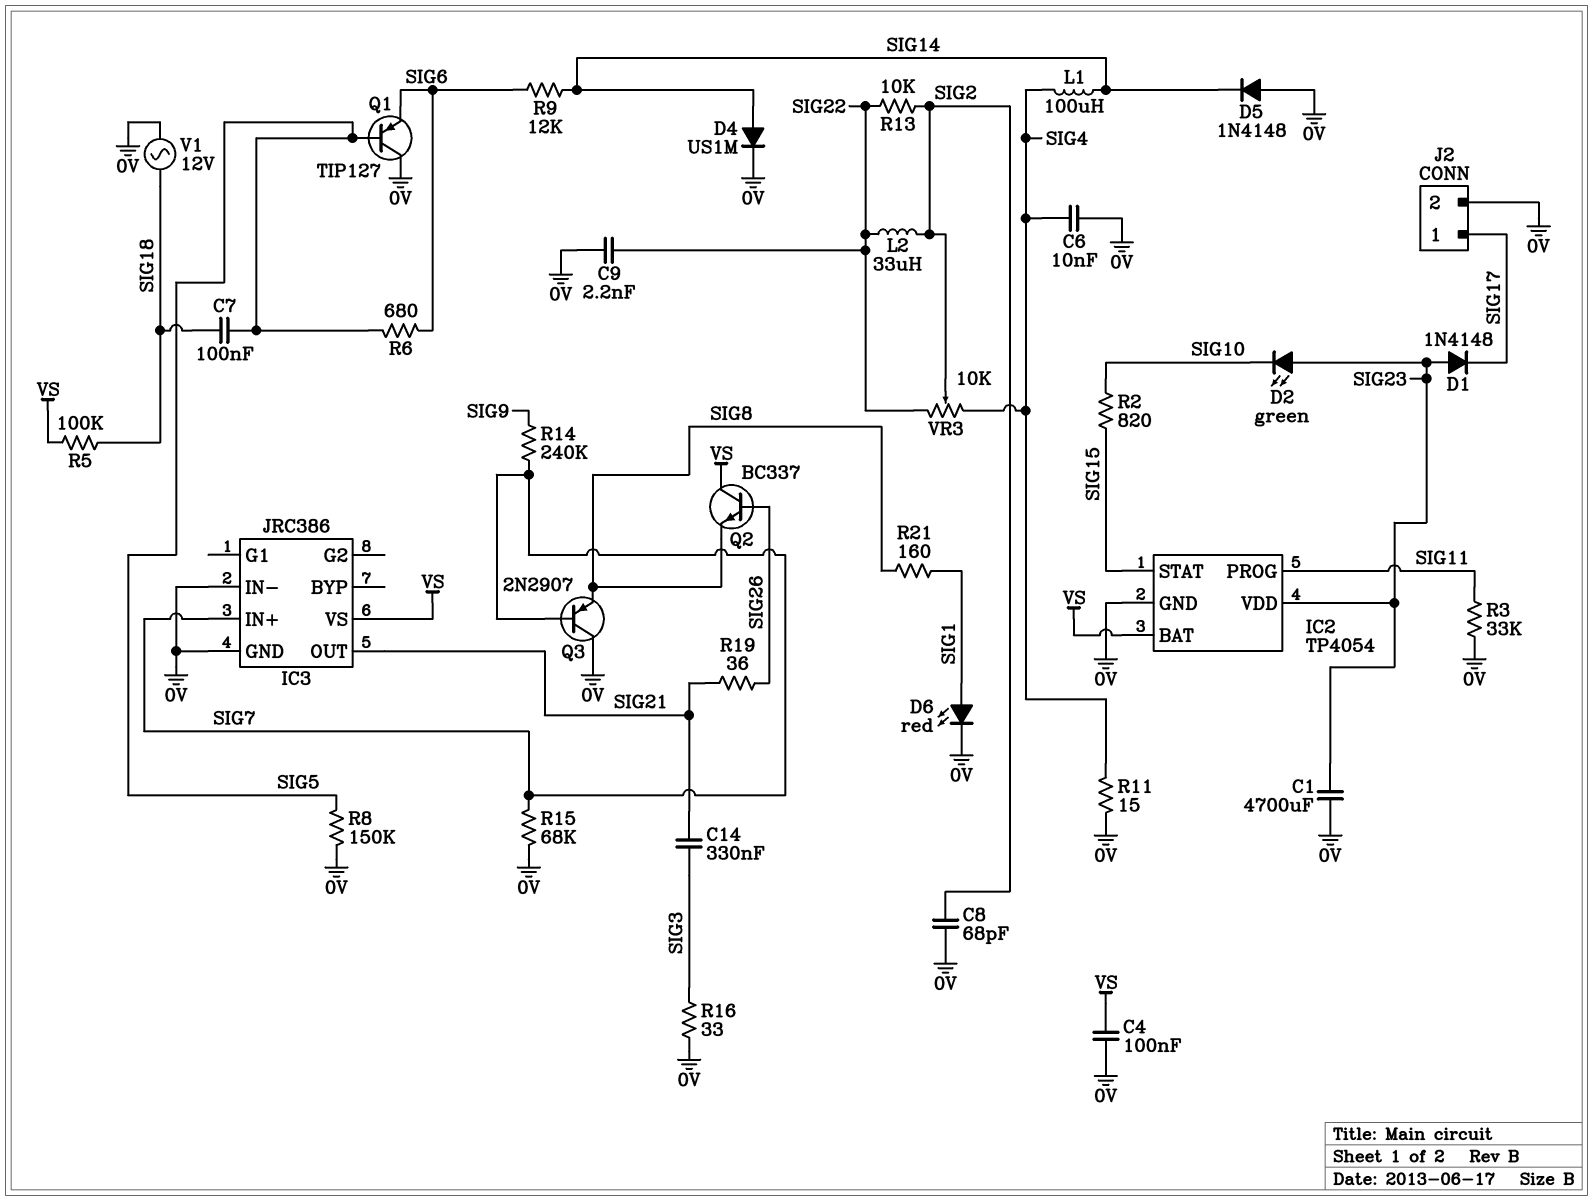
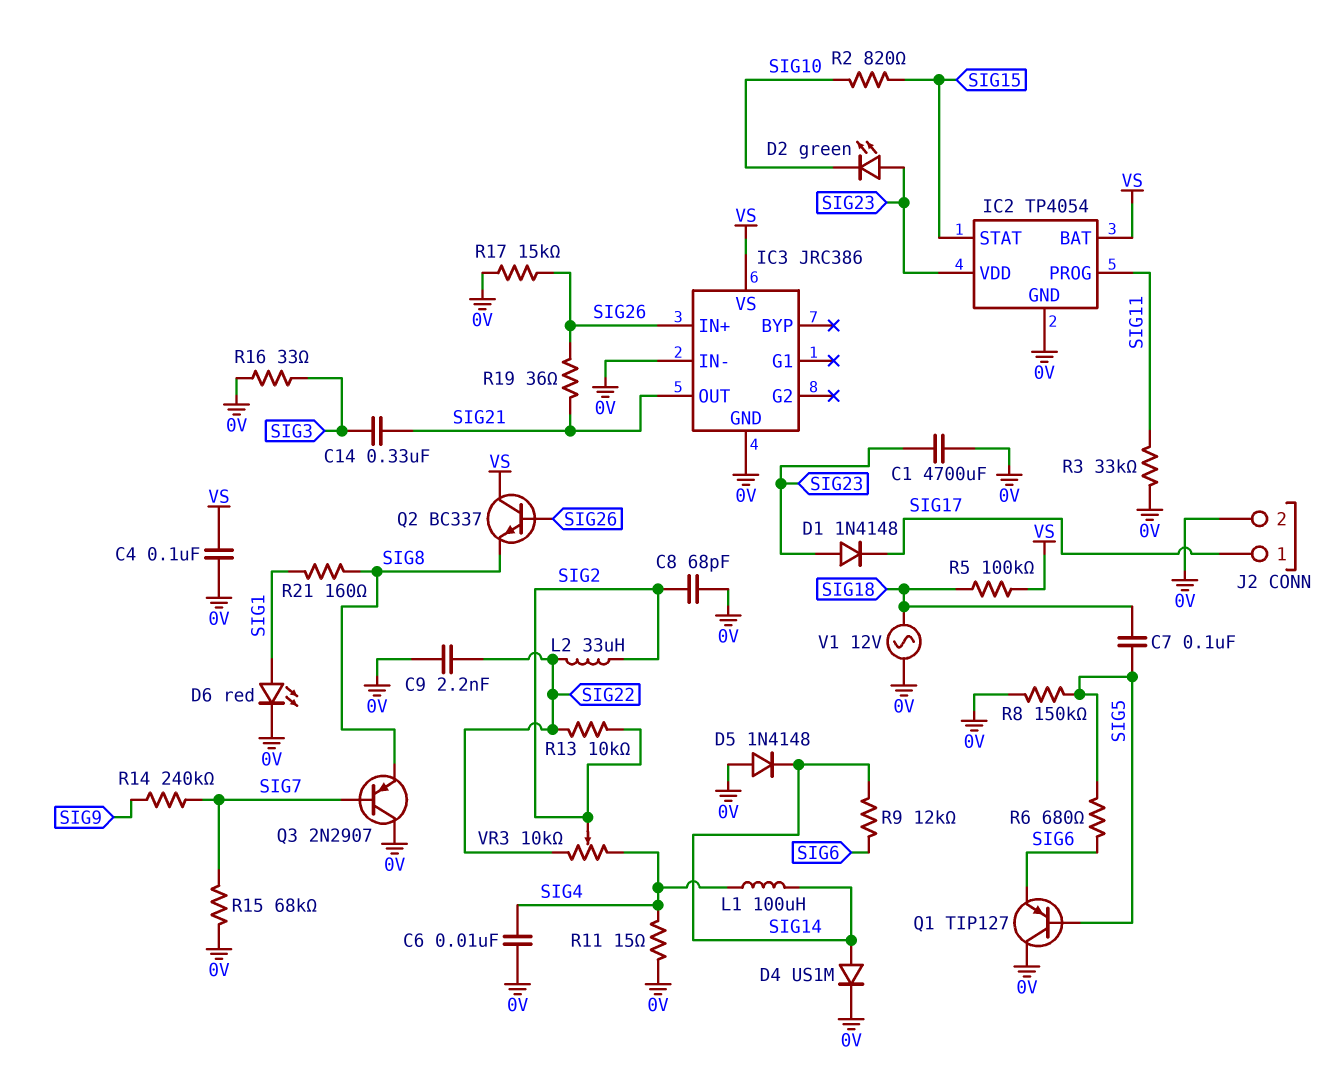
IC3 pin IN+: SIG7 -> SIG26
R17: none -> 15k (0V, SIG26)

